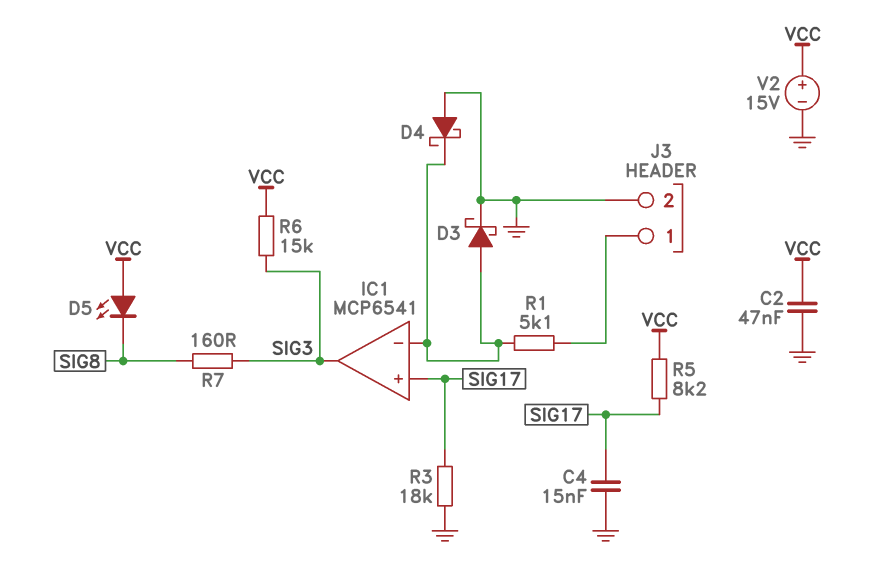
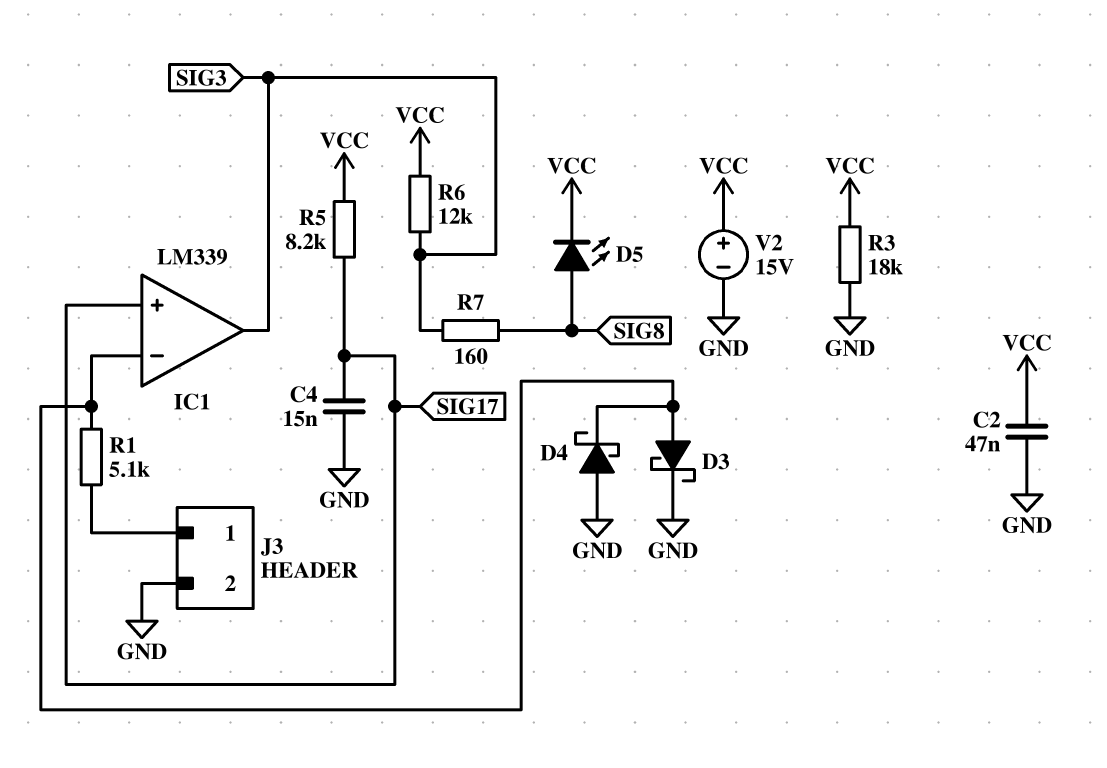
D5: LED (A VCC, K SIG8) -> LED (A SIG8, K VCC)
IC1: MCP6541 -> LM339
R3: 18k (GND, SIG17) -> 18k (GND, VCC)
R6: 15k (SIG3, VCC) -> 12k (SIG3, VCC)

